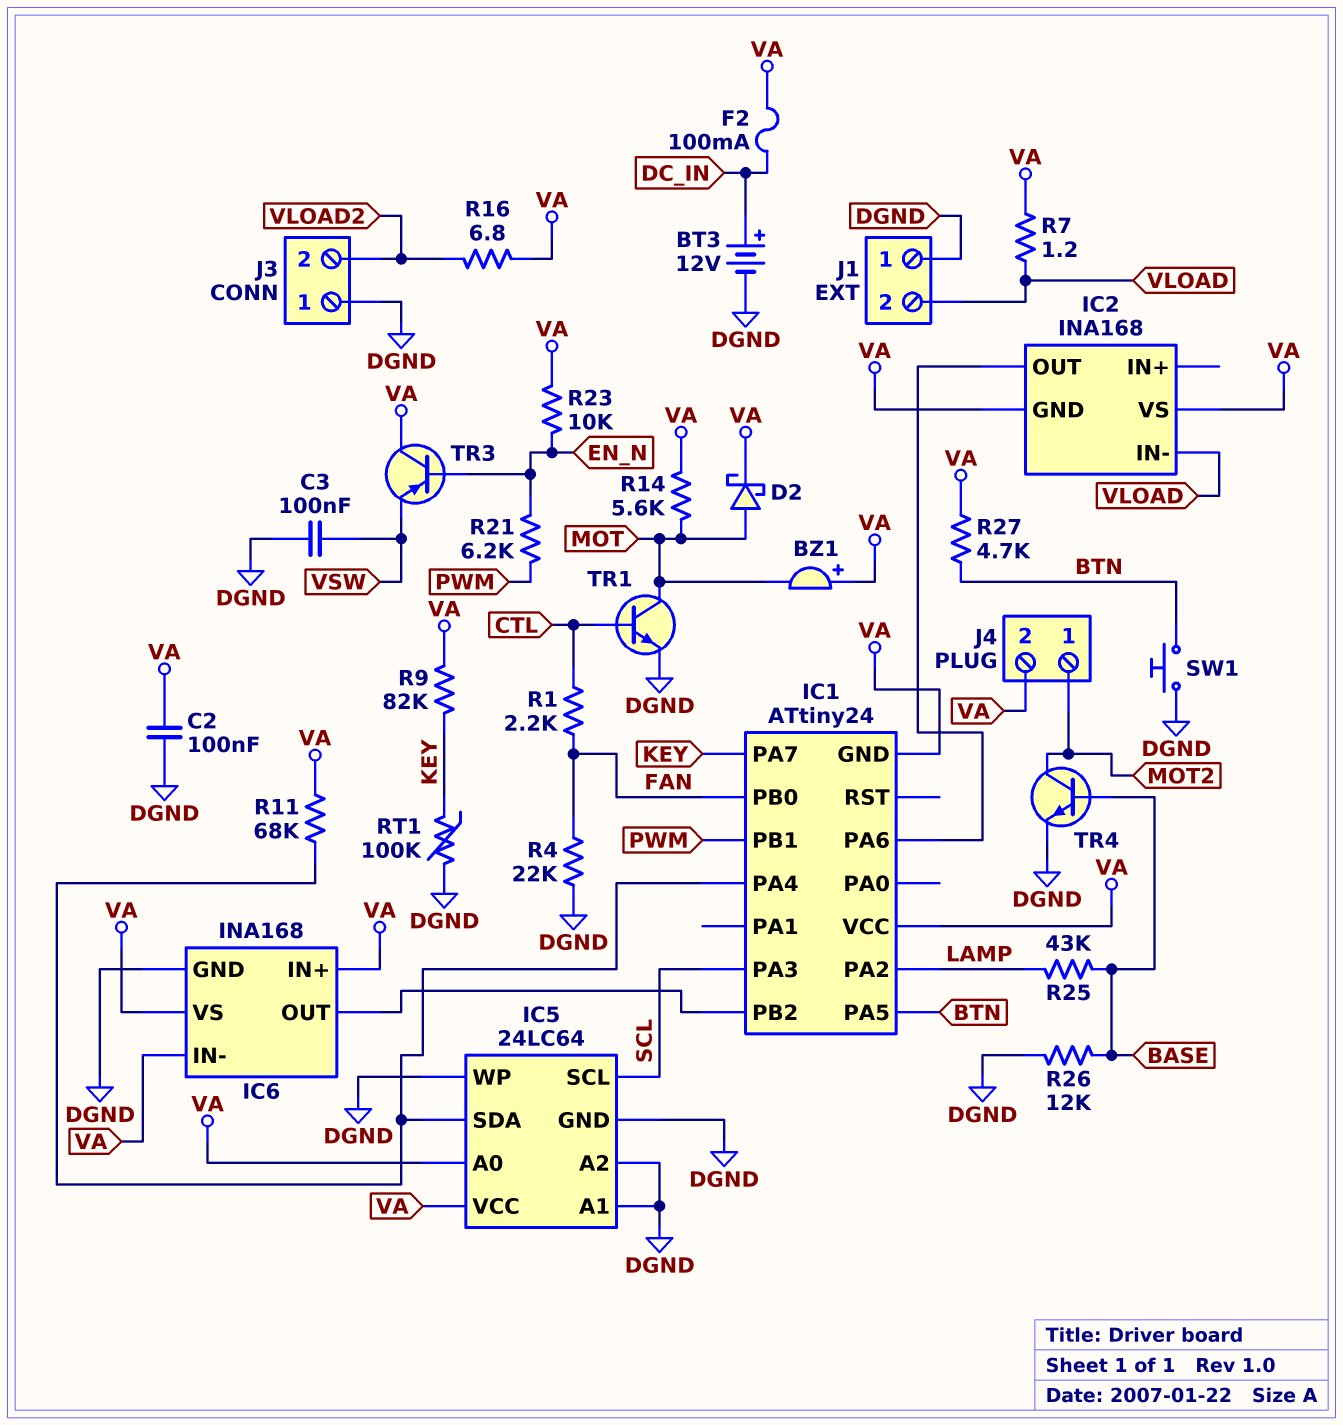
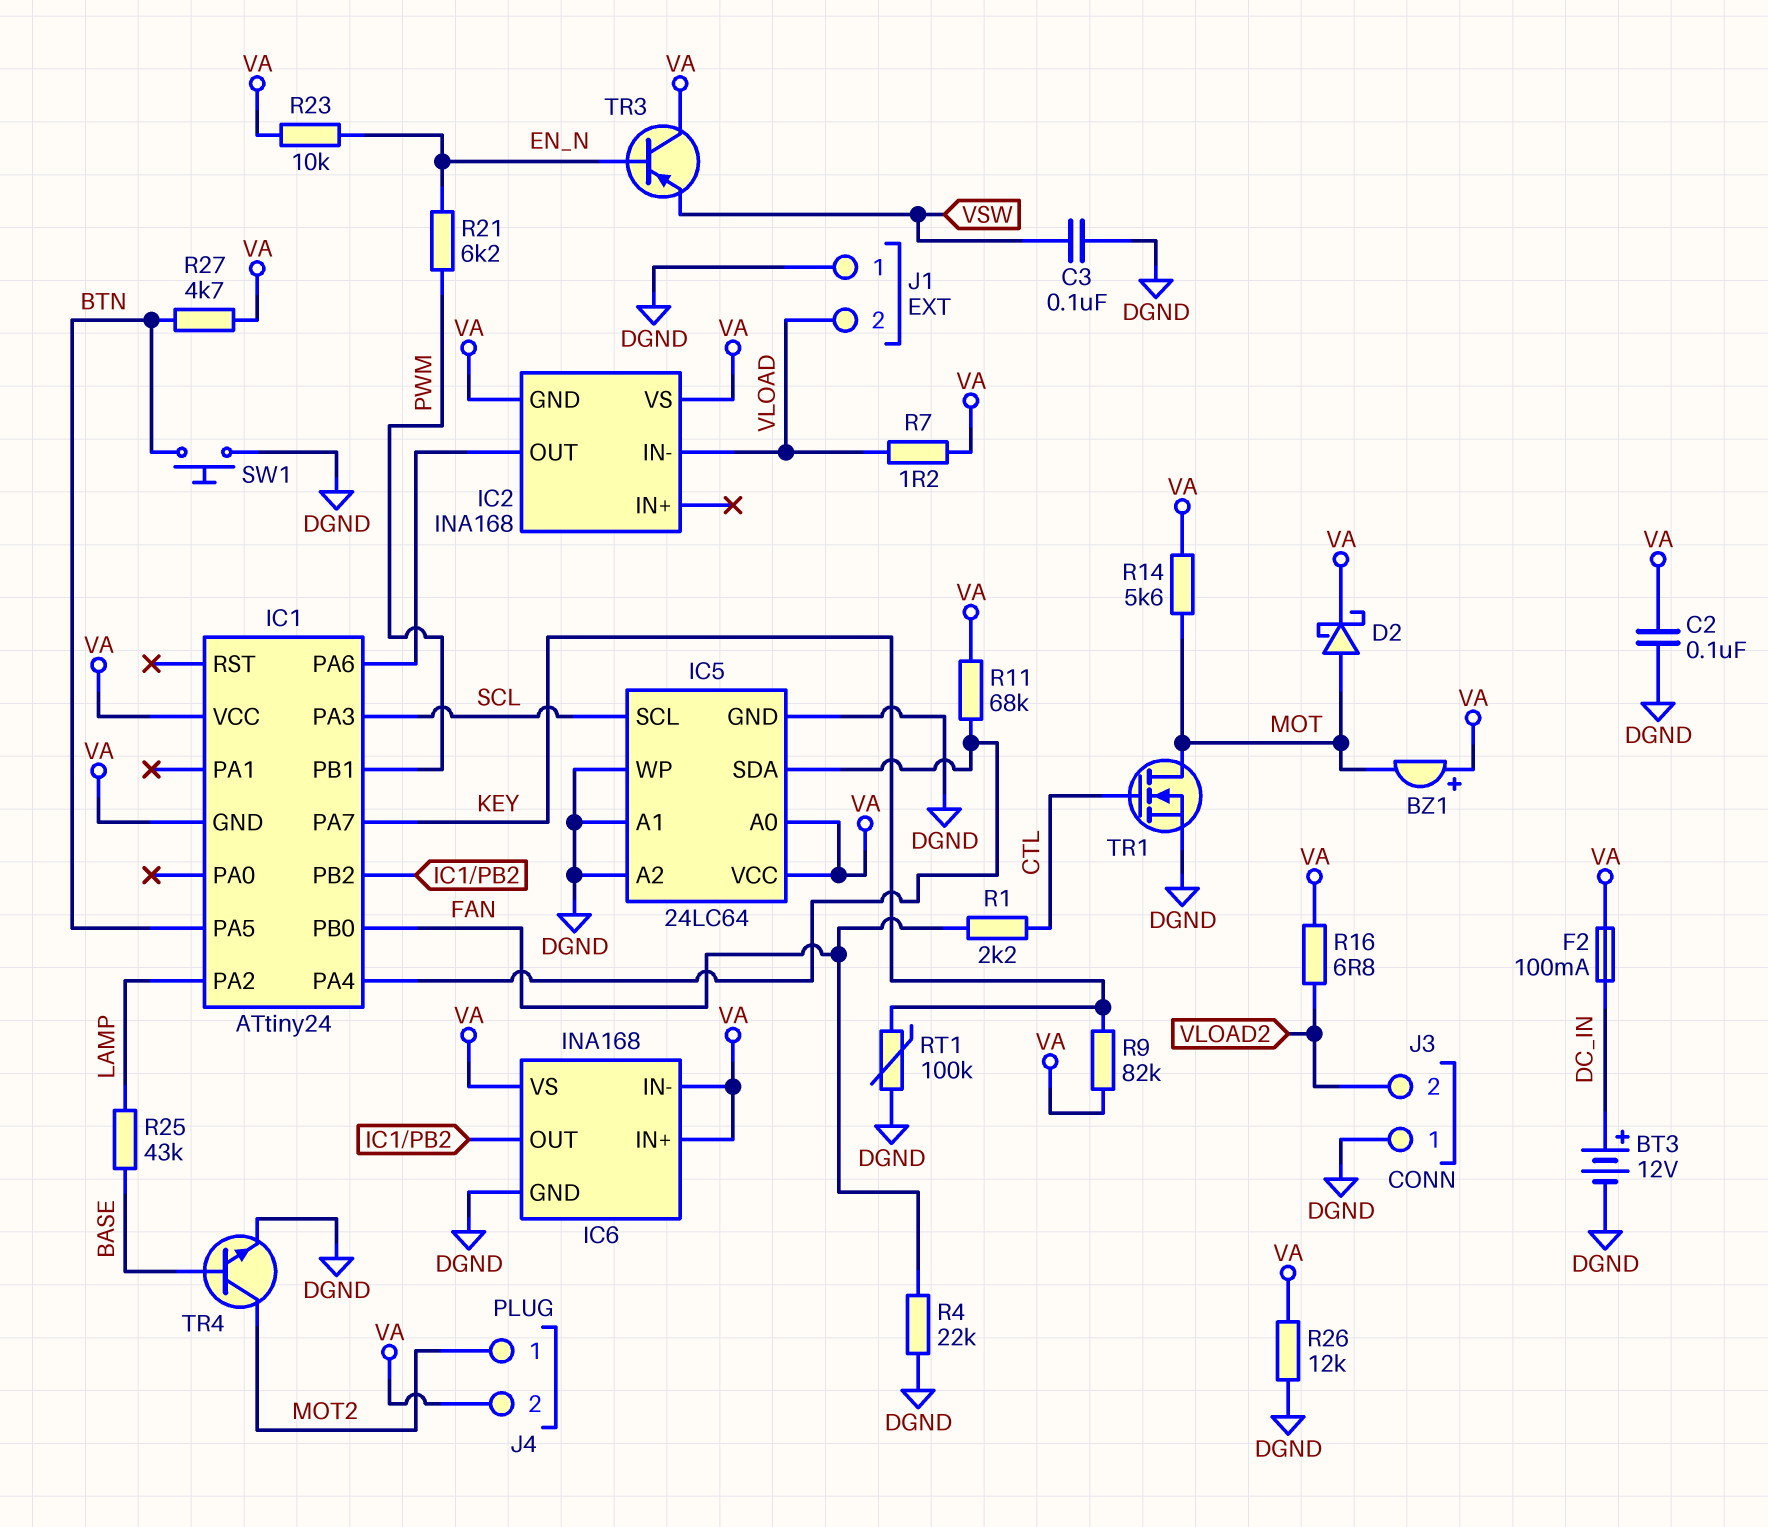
R26: 12k (BASE, DGND) -> 12k (DGND, VA)
TR1: NPN (B CTL, C MOT, E DGND) -> NMOS (G CTL, D MOT, S DGND)

